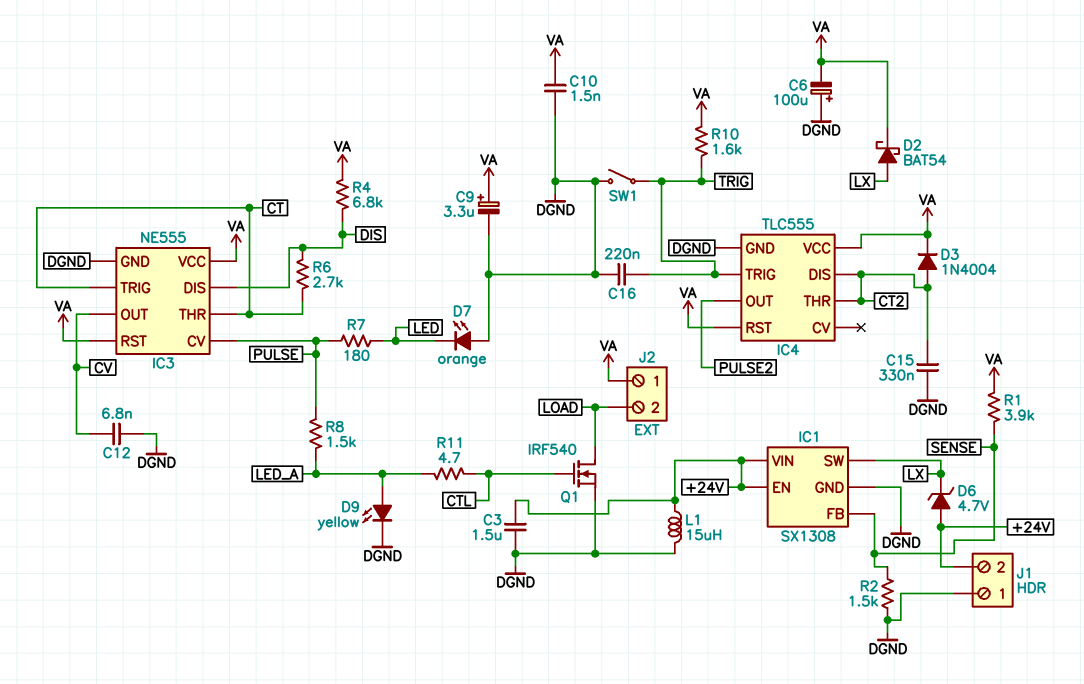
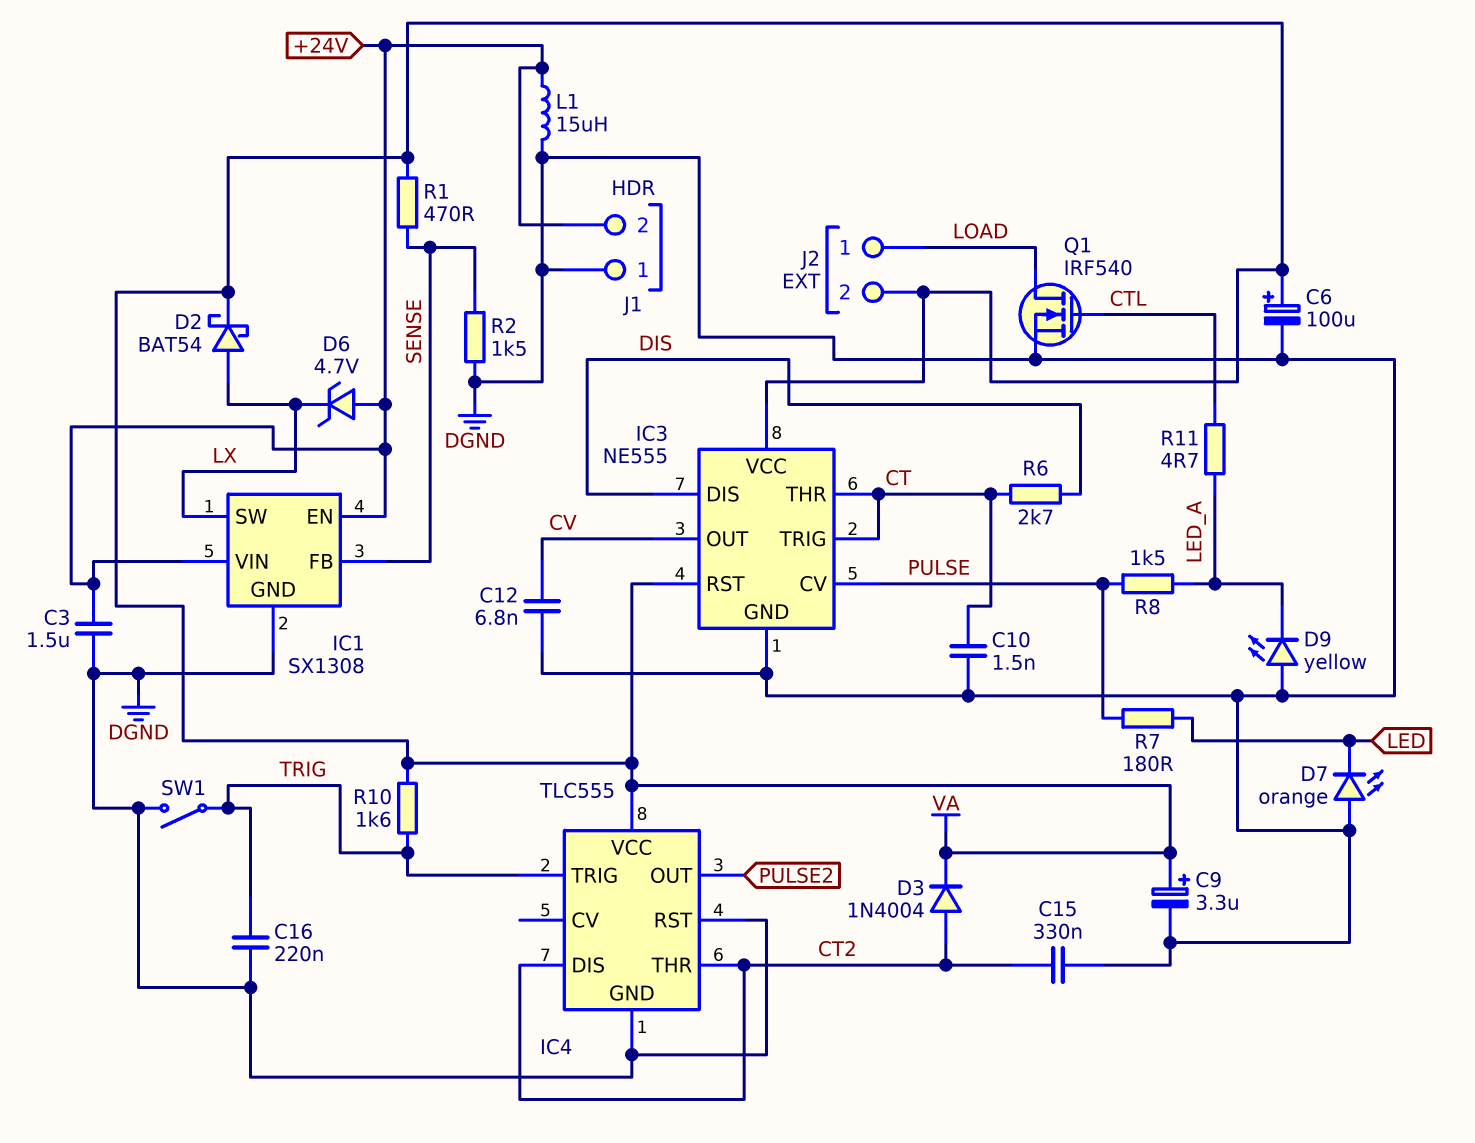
C6: 100uF (plus DGND, minus VA) -> 100uF (plus VA, minus DGND)
C10: 1.5nF (DGND, VA) -> 1.5nF (CT, DGND)
D9: LED yellow (A LED_A, K DGND) -> LED yellow (A DGND, K LED_A)
IC4 pin RST: VA -> DGND
J2 pin 1: VA -> LOAD
J2 pin 2: LOAD -> VA
R1: 3.9k (SENSE, VA) -> 470 (SENSE, VA)
R4: 6.8k (DIS, VA) -> none

